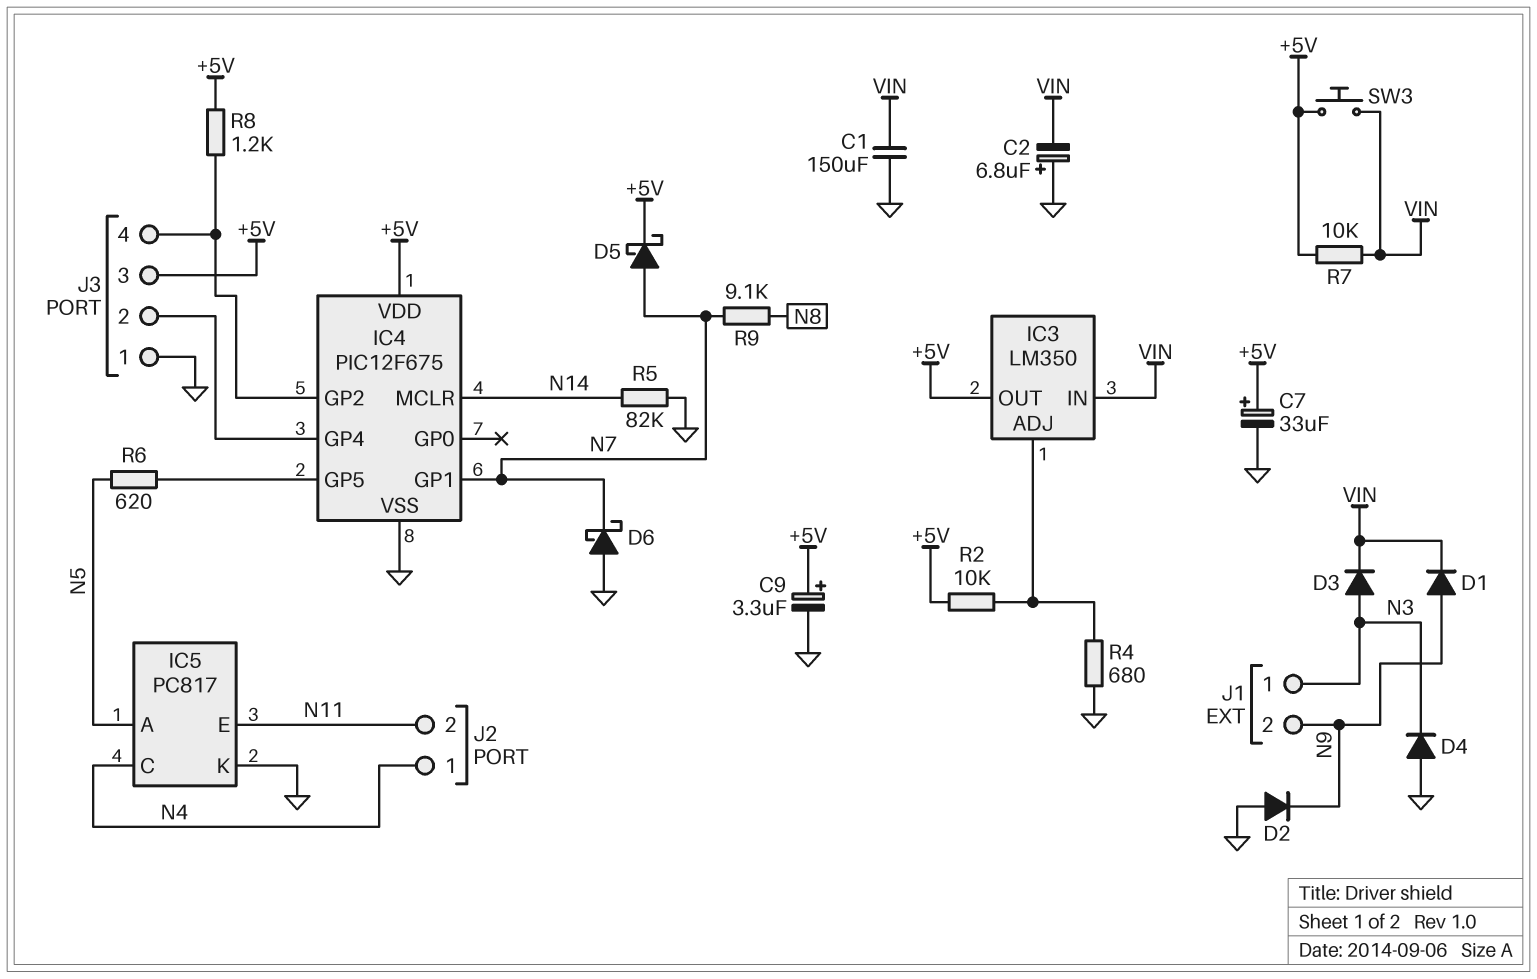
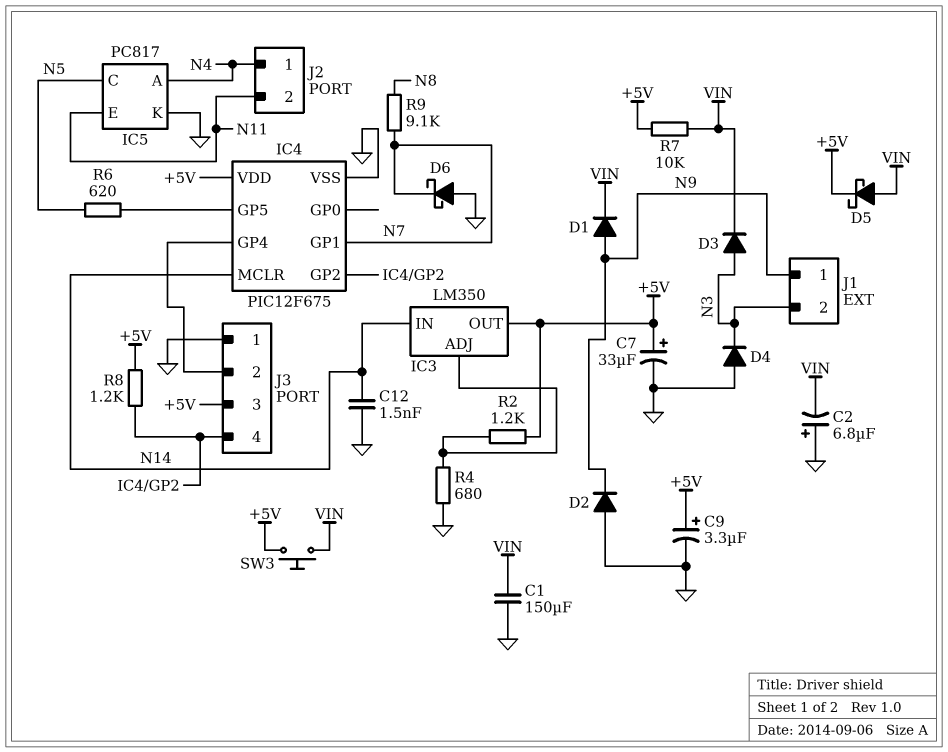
C12: none -> 1.5nF (GND, N14)
D5: schottky (A N7, K +5V) -> schottky (A VIN, K +5V)
IC3 pin IN: VIN -> N14
IC5 pin A: N5 -> N4
IC5 pin C: N4 -> N5
J1 pin 1: N3 -> N9
J1 pin 2: N9 -> N3
R2: 10k (+5V, IC3/ADJ) -> 1.2k (+5V, IC3/ADJ)
R5: 82k (GND, N14) -> none

